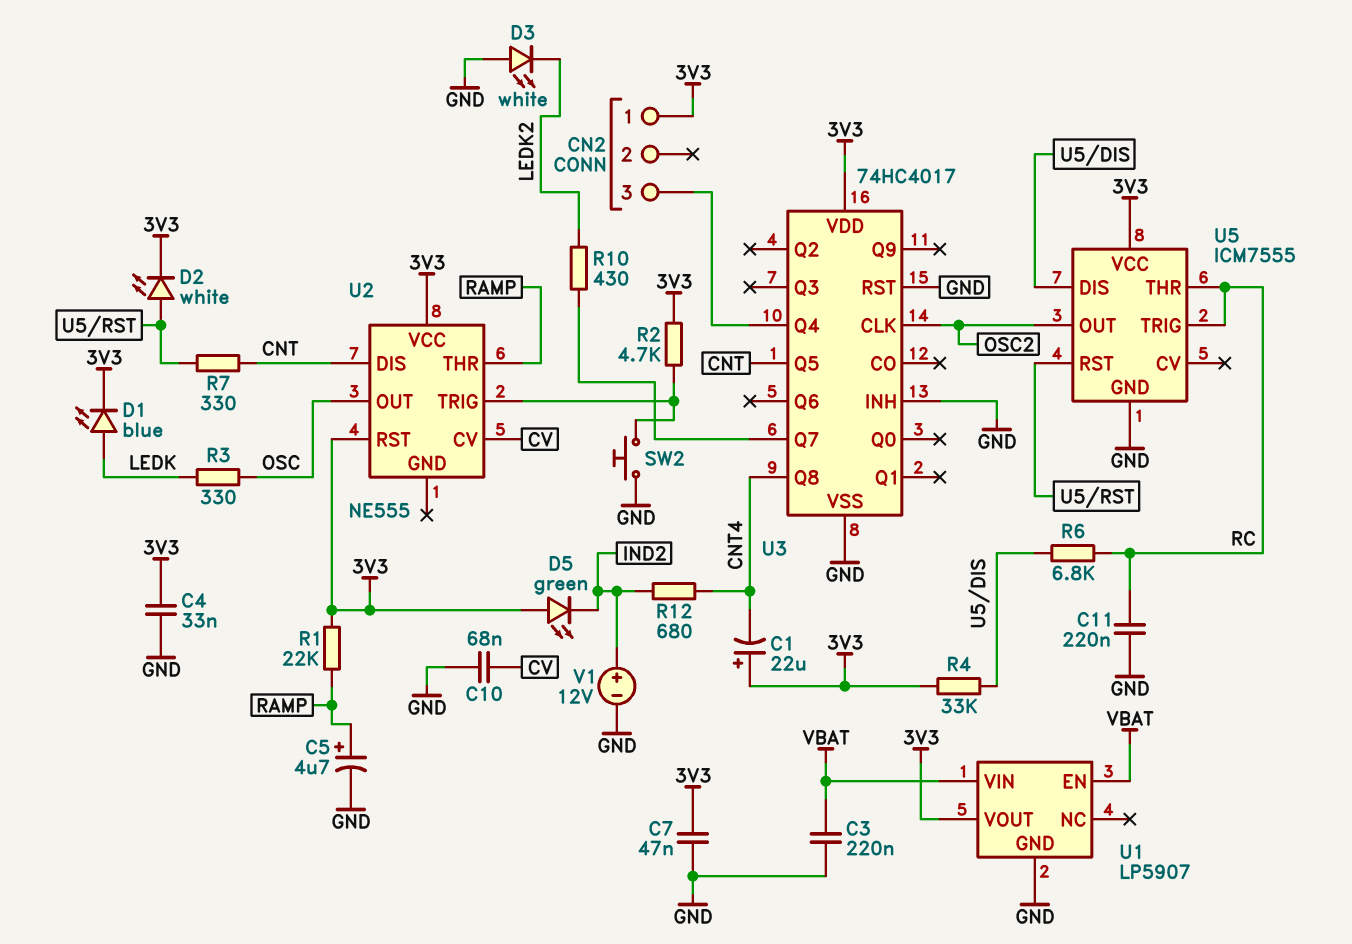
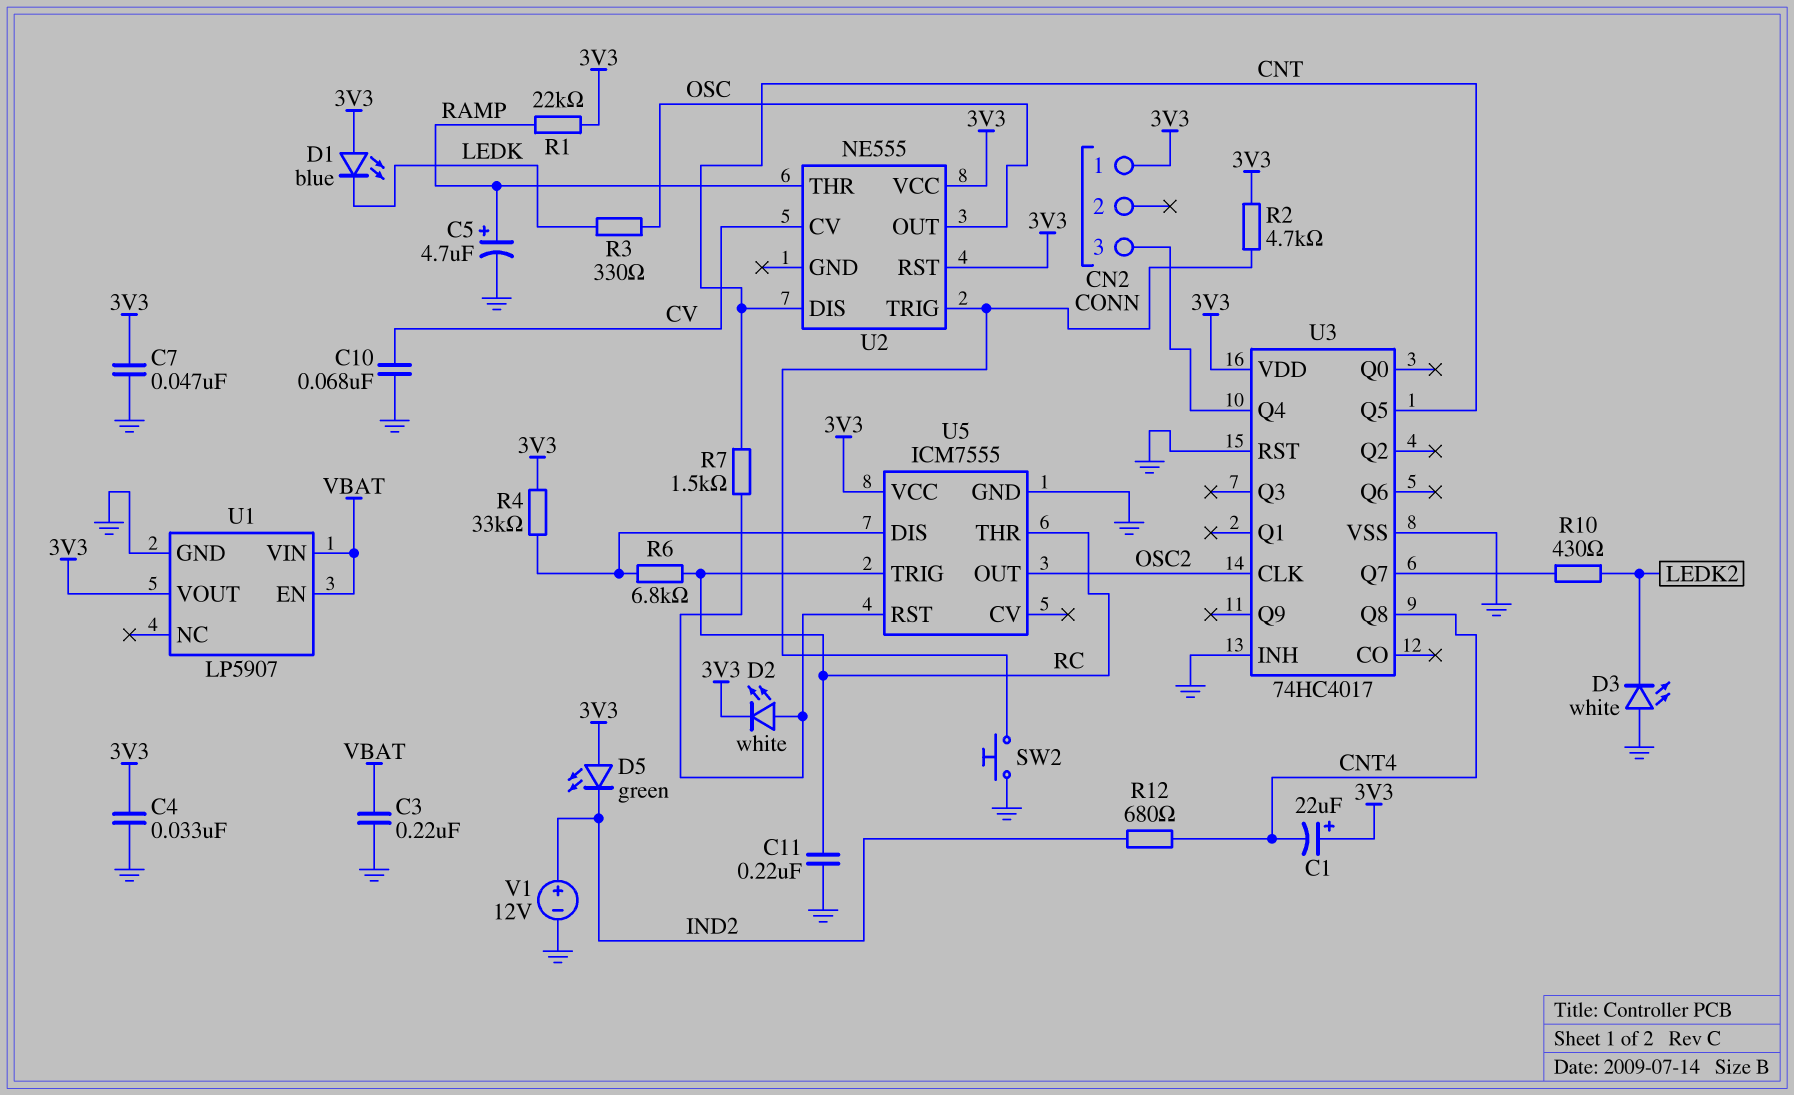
D1: LED blue (A LEDK, K 3V3) -> LED blue (A 3V3, K LEDK)
R7: 330 (CNT, U5/RST) -> 1.5k (CNT, U5/RST)

